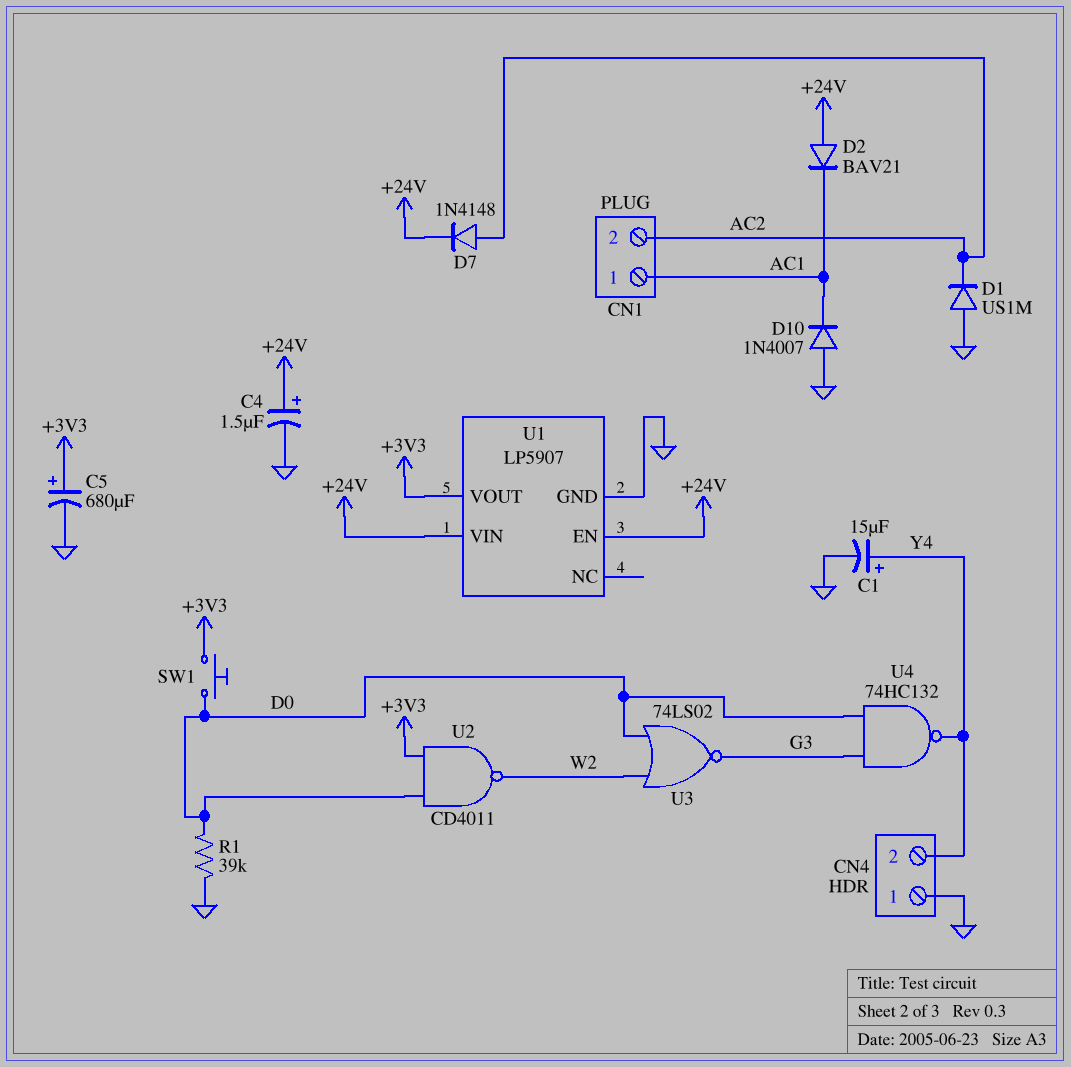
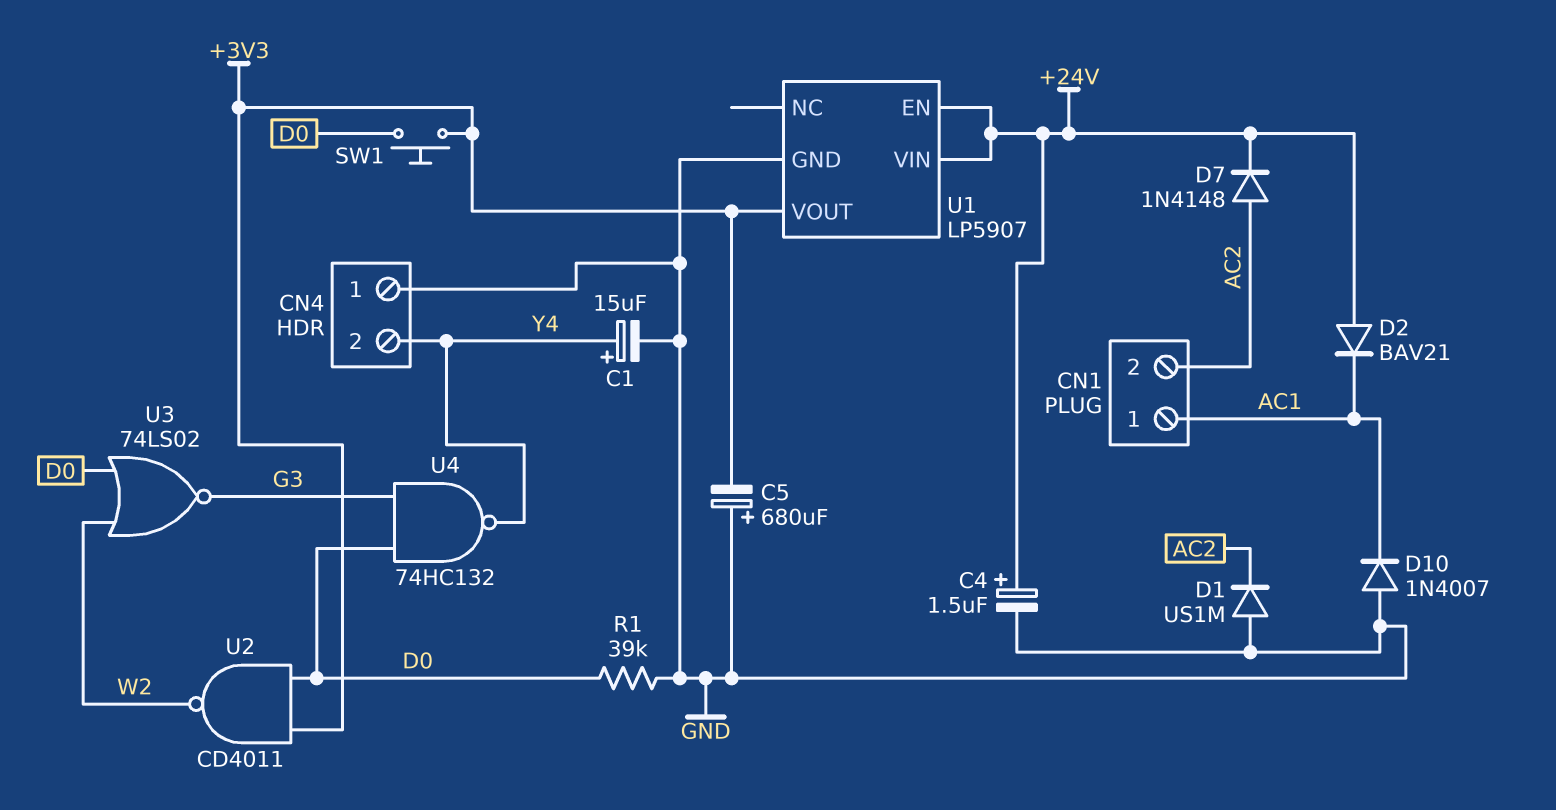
C5: 680uF (plus +3V3, minus GND) -> 680uF (plus GND, minus +3V3)

